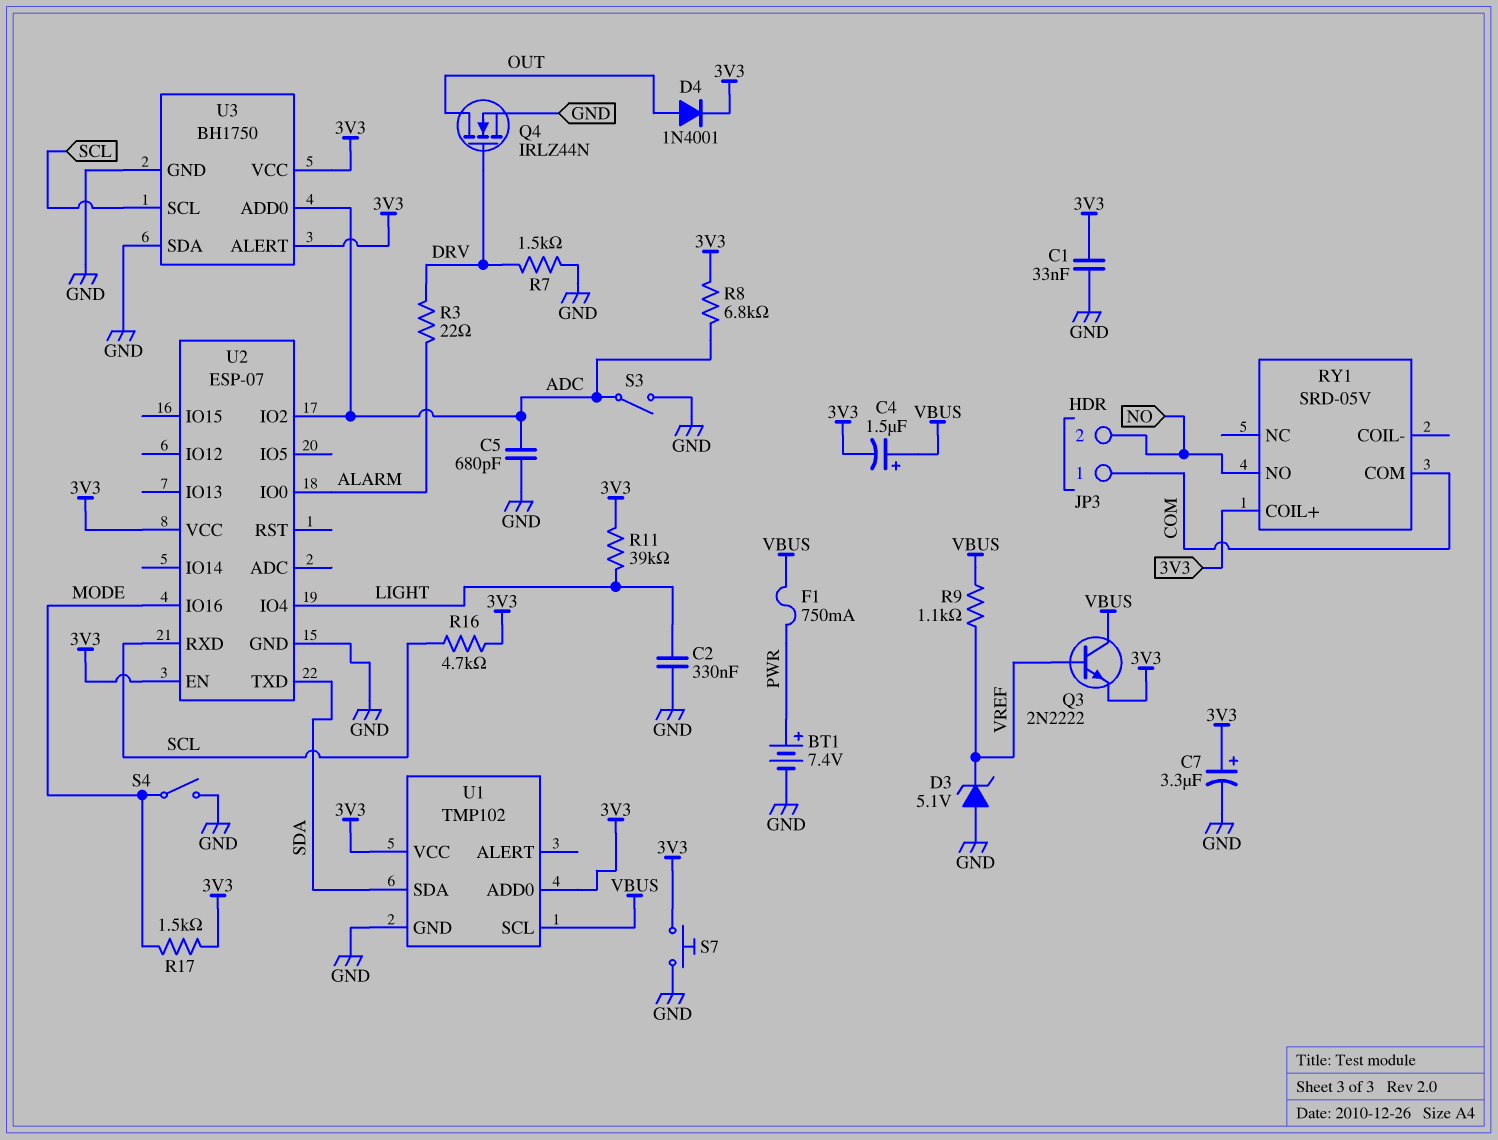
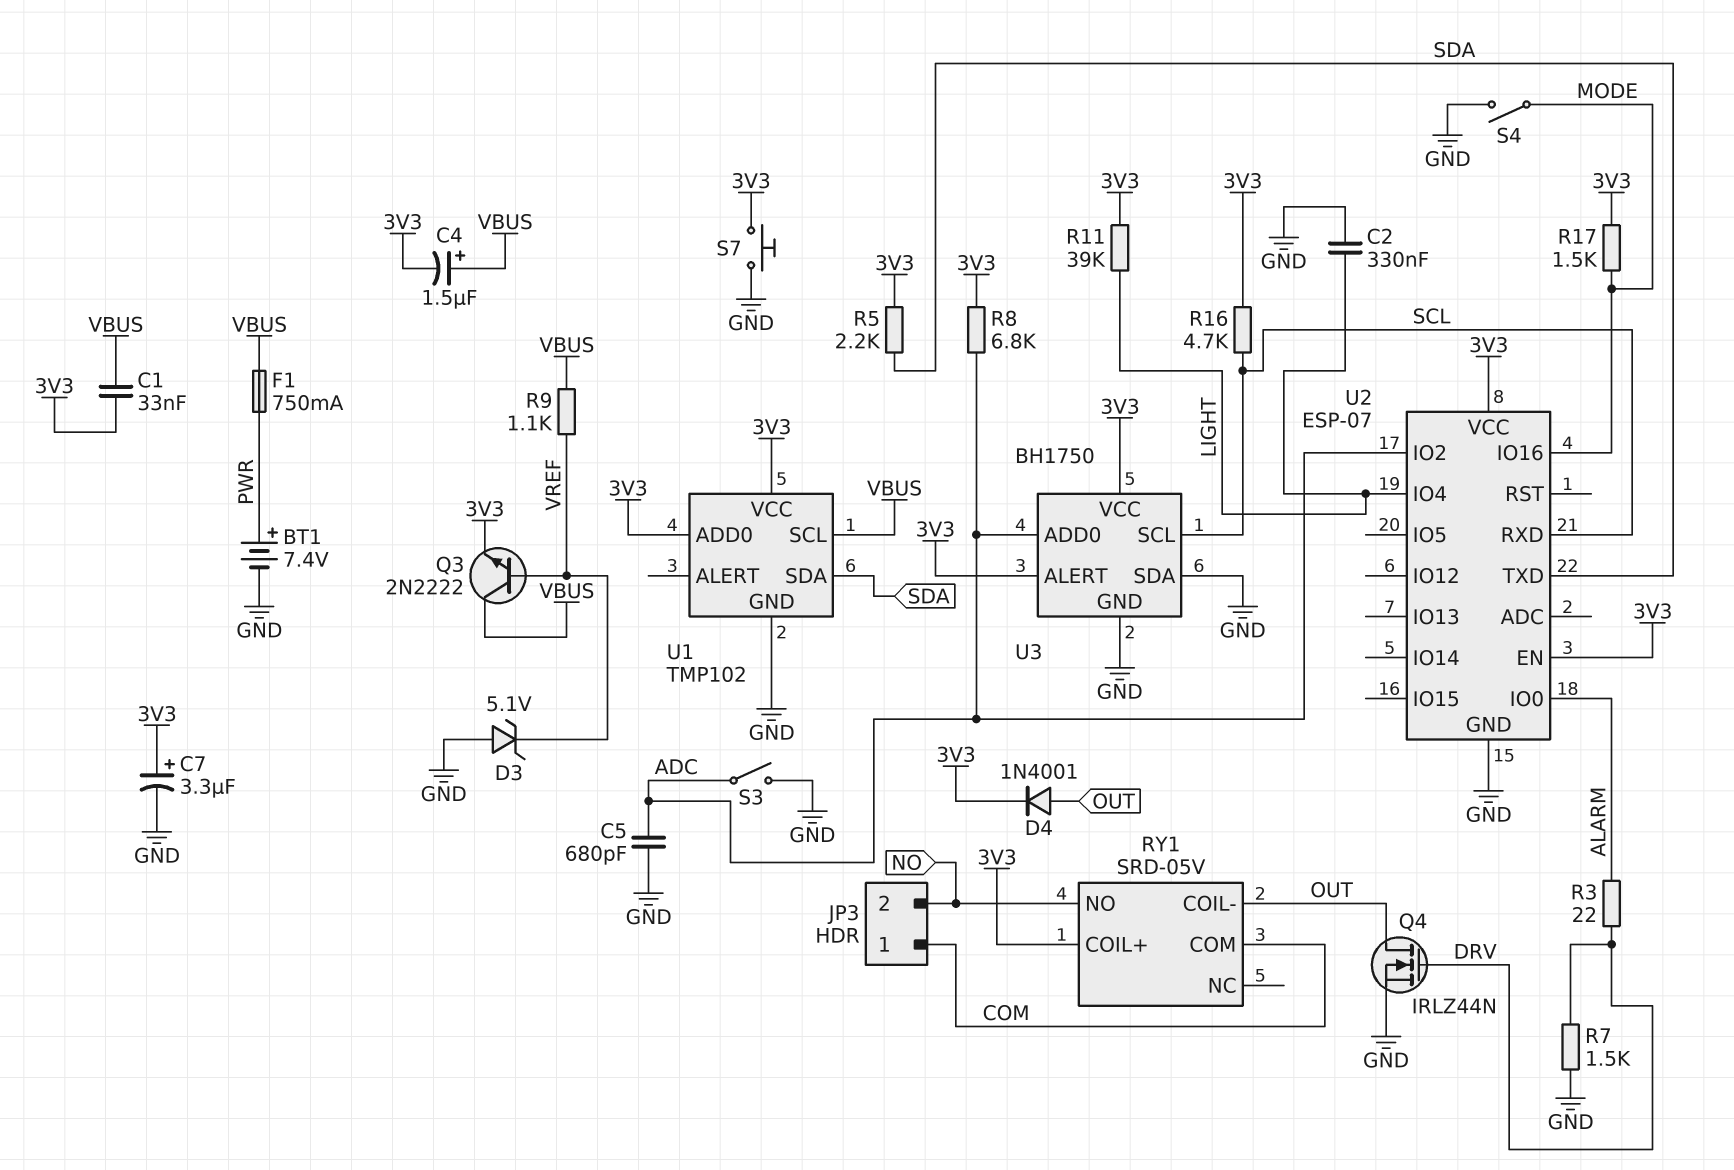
C1: 33nF (3V3, GND) -> 33nF (3V3, VBUS)
R5: none -> 2.2k (3V3, SDA)
RY1 pin COIL-: none -> OUT

